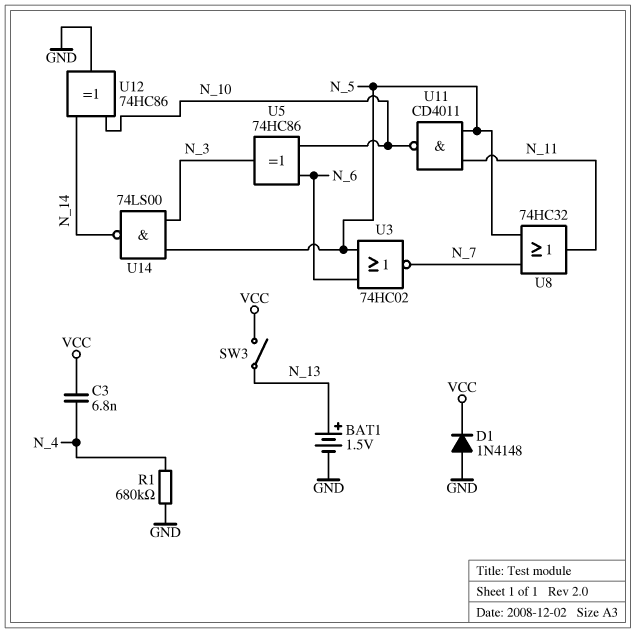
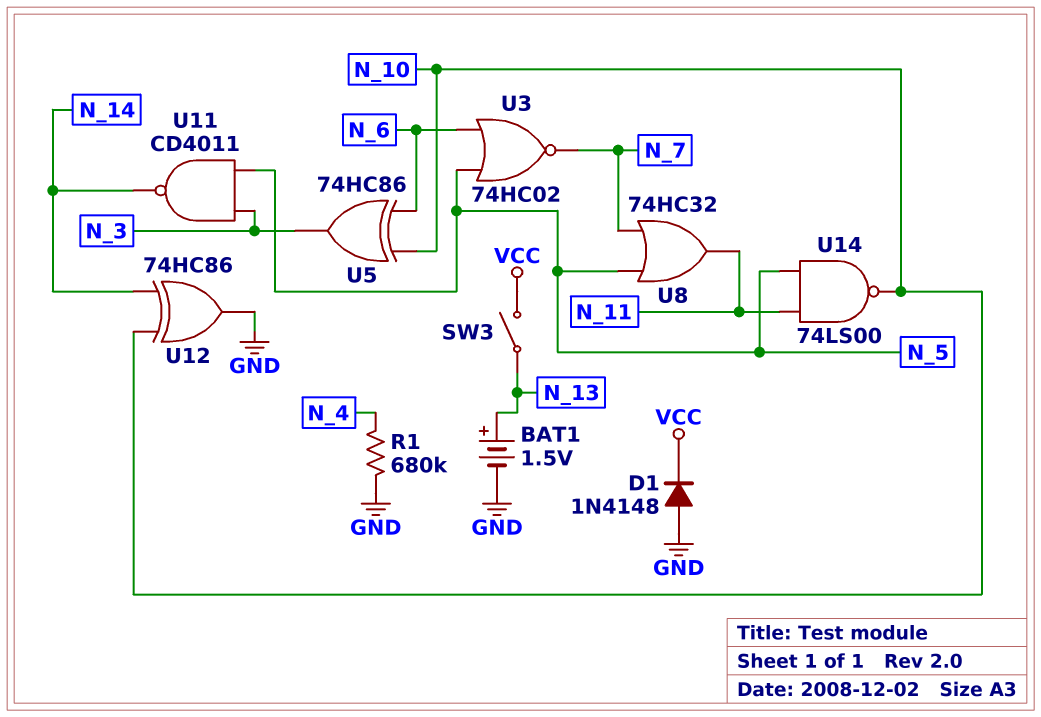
C3: 6.8nF (N_4, VCC) -> none
U11: NAND CD4011 (in N_5, in N_11, out N_10) -> NAND CD4011 (in N_3, in N_5, out N_14)
U14: NAND 74LS00 (in N_3, in N_5, out N_14) -> NAND 74LS00 (in N_5, in N_11, out N_10)

